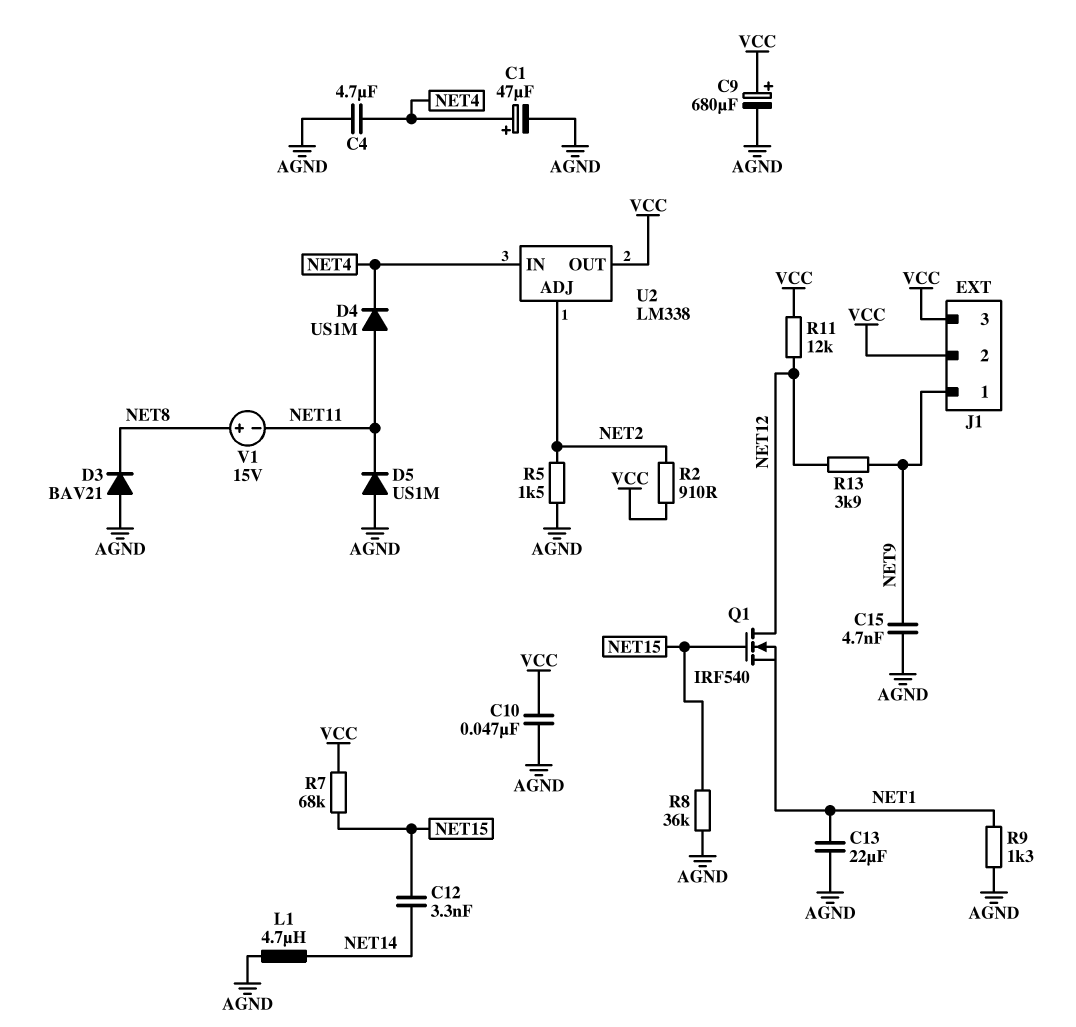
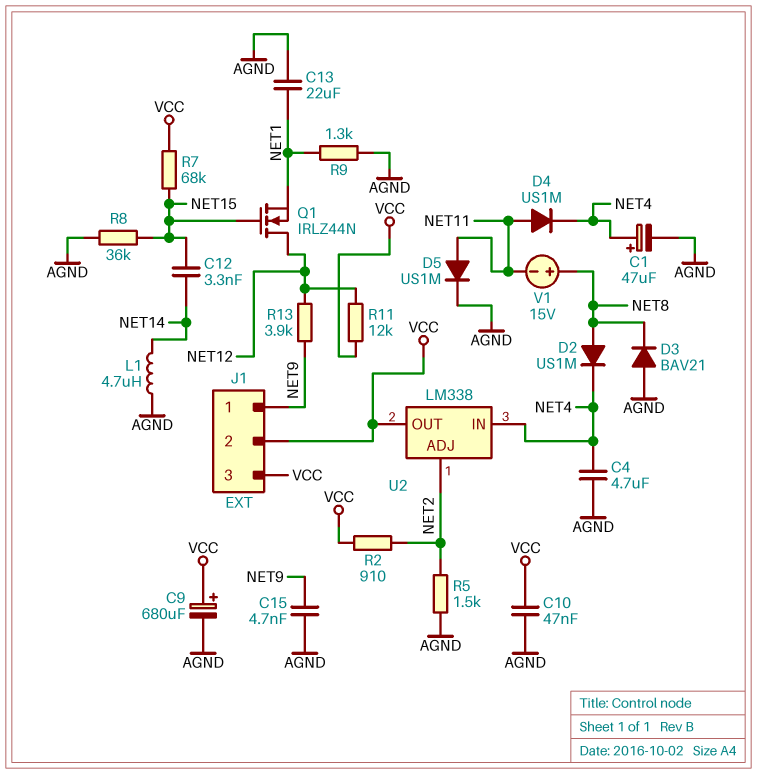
D2: none -> diode US1M (A NET8, K NET4)
D5: diode US1M (A AGND, K NET11) -> diode US1M (A NET11, K AGND)
Q1: NMOS IRF540 (G NET15, D NET12, S NET1) -> NMOS IRLZ44N (G NET15, D NET12, S NET1)

